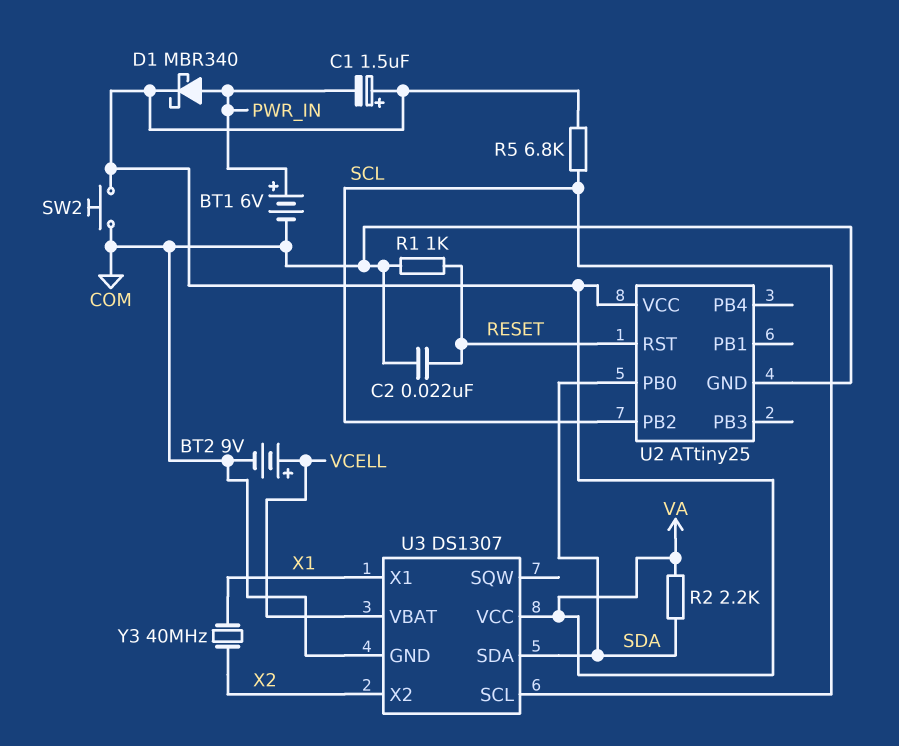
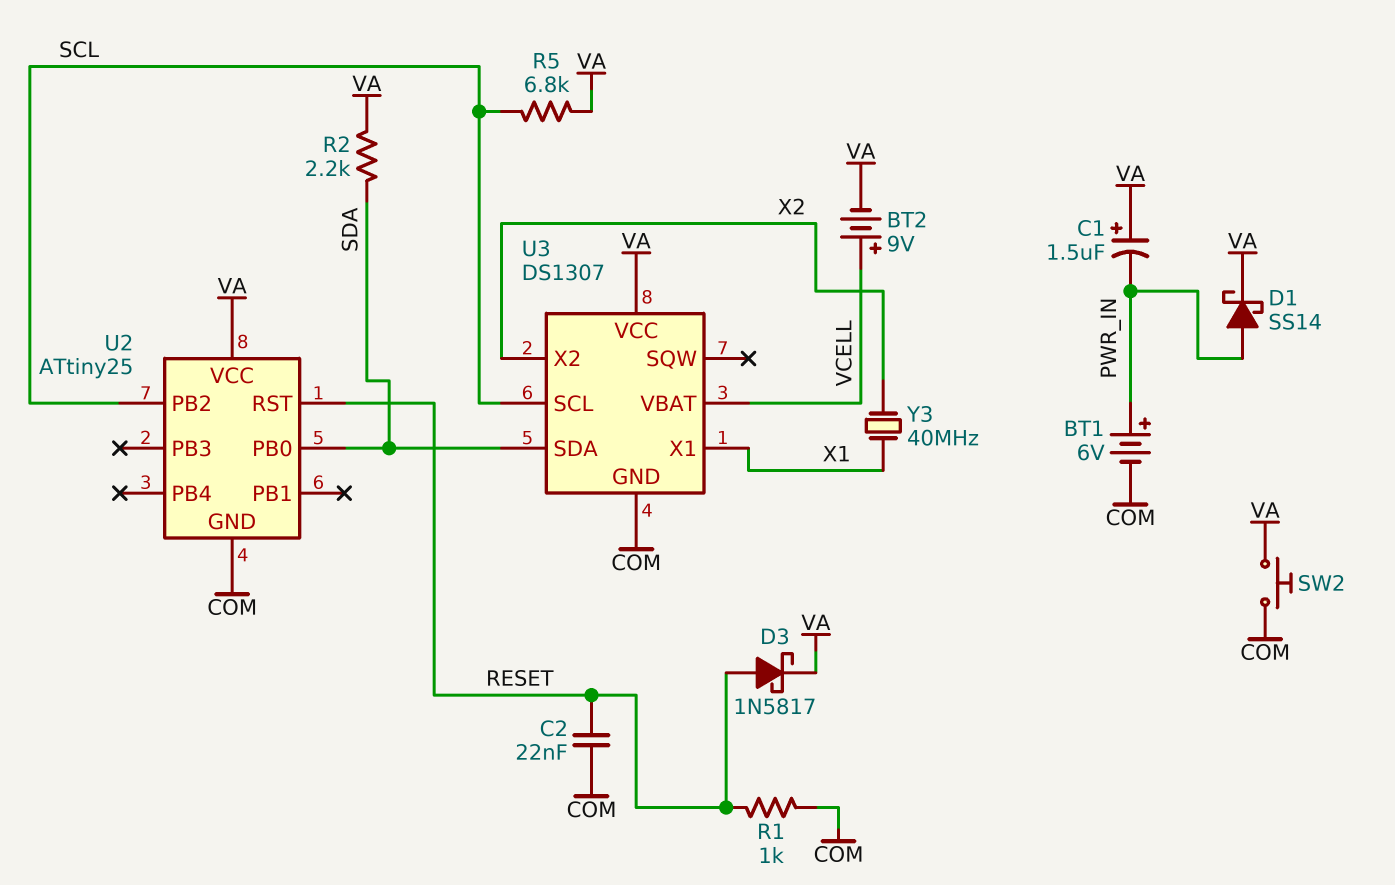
BT2: 9V (plus VCELL, minus COM) -> 9V (plus VCELL, minus VA)
D1: schottky MBR340 (A PWR_IN, K VA) -> schottky SS14 (A PWR_IN, K VA)
D3: none -> schottky 1N5817 (A RESET, K VA)

